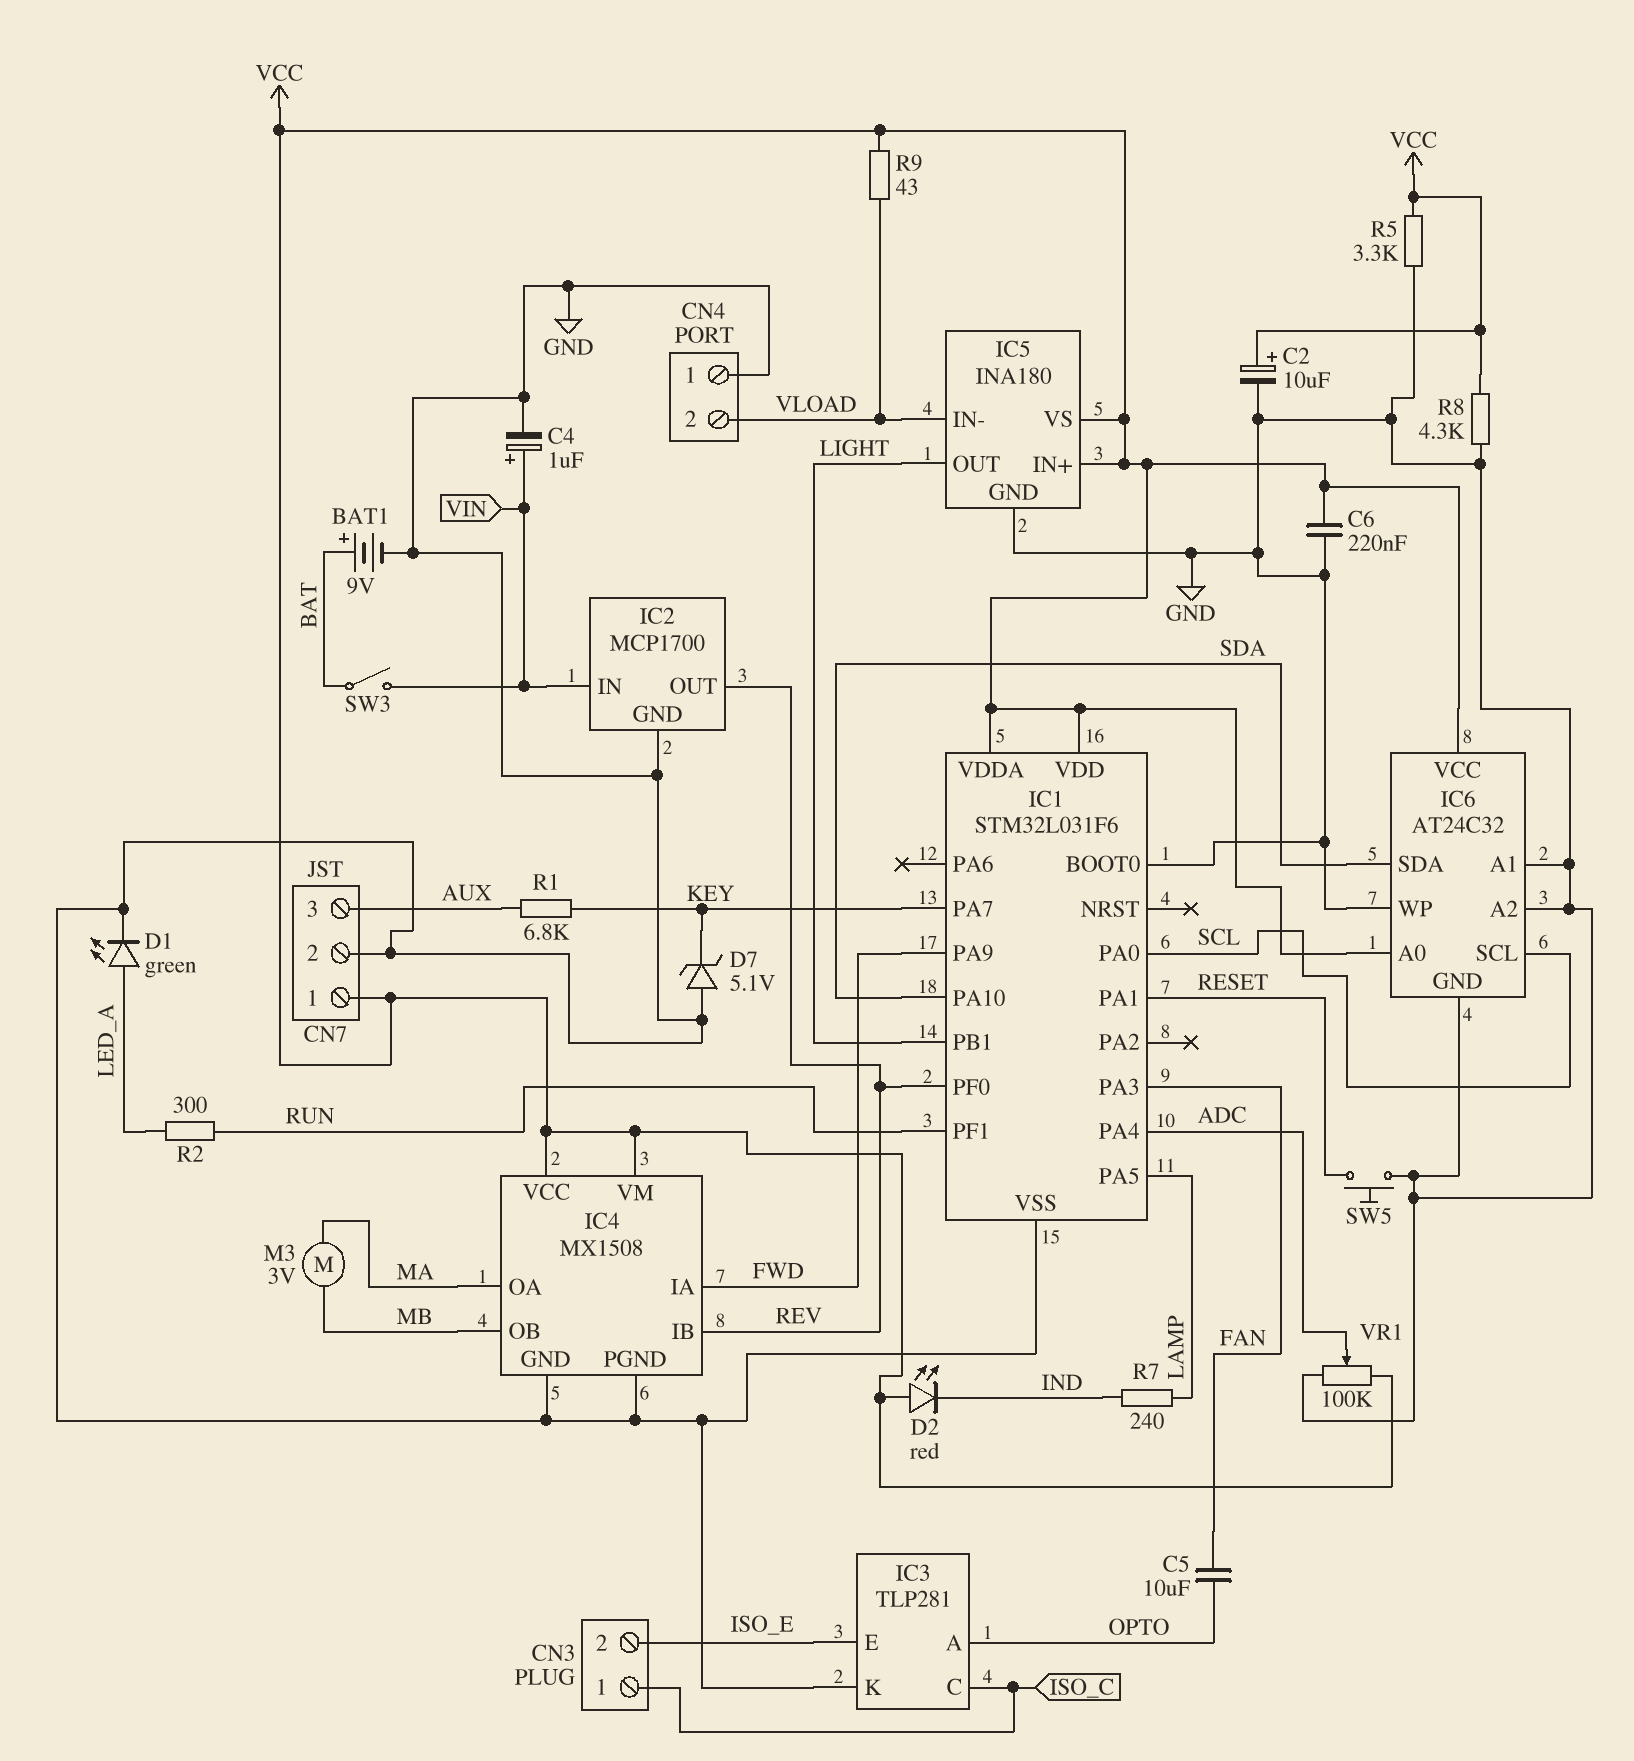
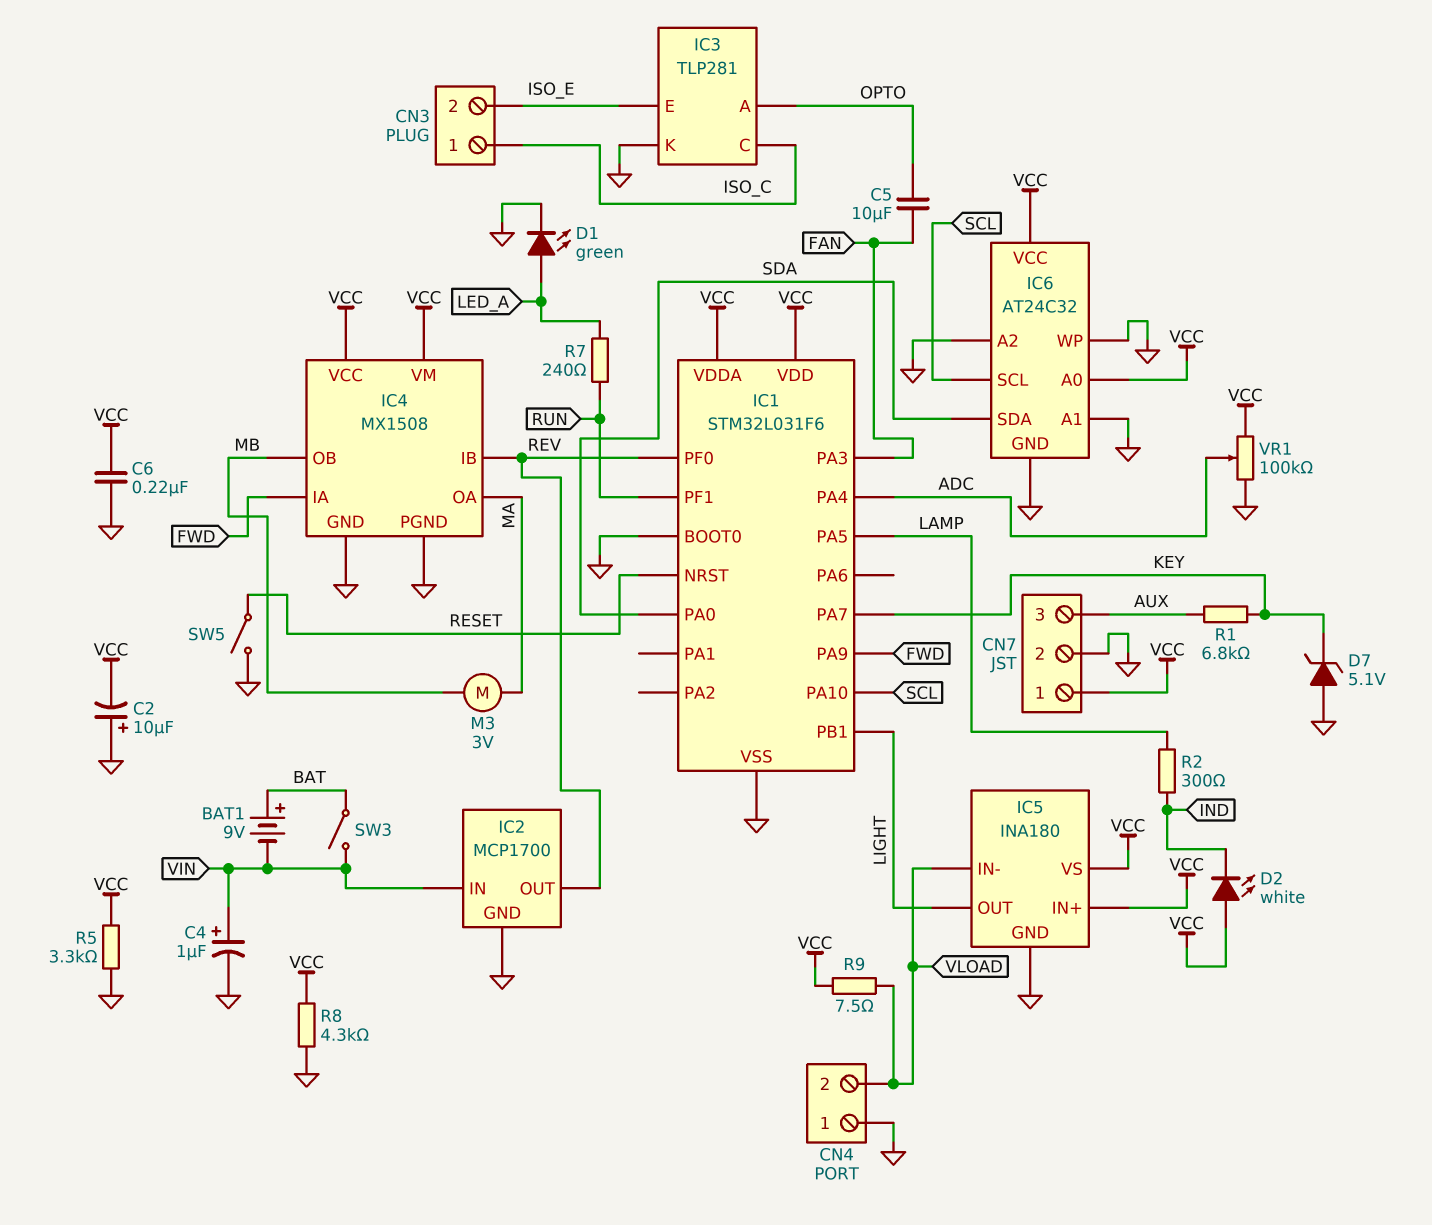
BAT1: 9V (plus BAT, minus GND) -> 9V (plus BAT, minus VIN)
C2: 10uF (plus VCC, minus GND) -> 10uF (plus GND, minus VCC)
D2: LED red (A VCC, K IND) -> LED white (A VCC, K IND)
IC1 pin NRST: none -> RESET
IC1 pin PA0: SCL -> SDA
IC1 pin PA1: RESET -> none
IC1 pin PA10: SDA -> SCL
R2: 300 (LED_A, RUN) -> 300 (IND, LAMP)
R7: 240 (IND, LAMP) -> 240 (LED_A, RUN)
R9: 43 (VCC, VLOAD) -> 7.5 (VCC, VLOAD)
SW5: button (GND, RESET) -> switch (GND, RESET)

